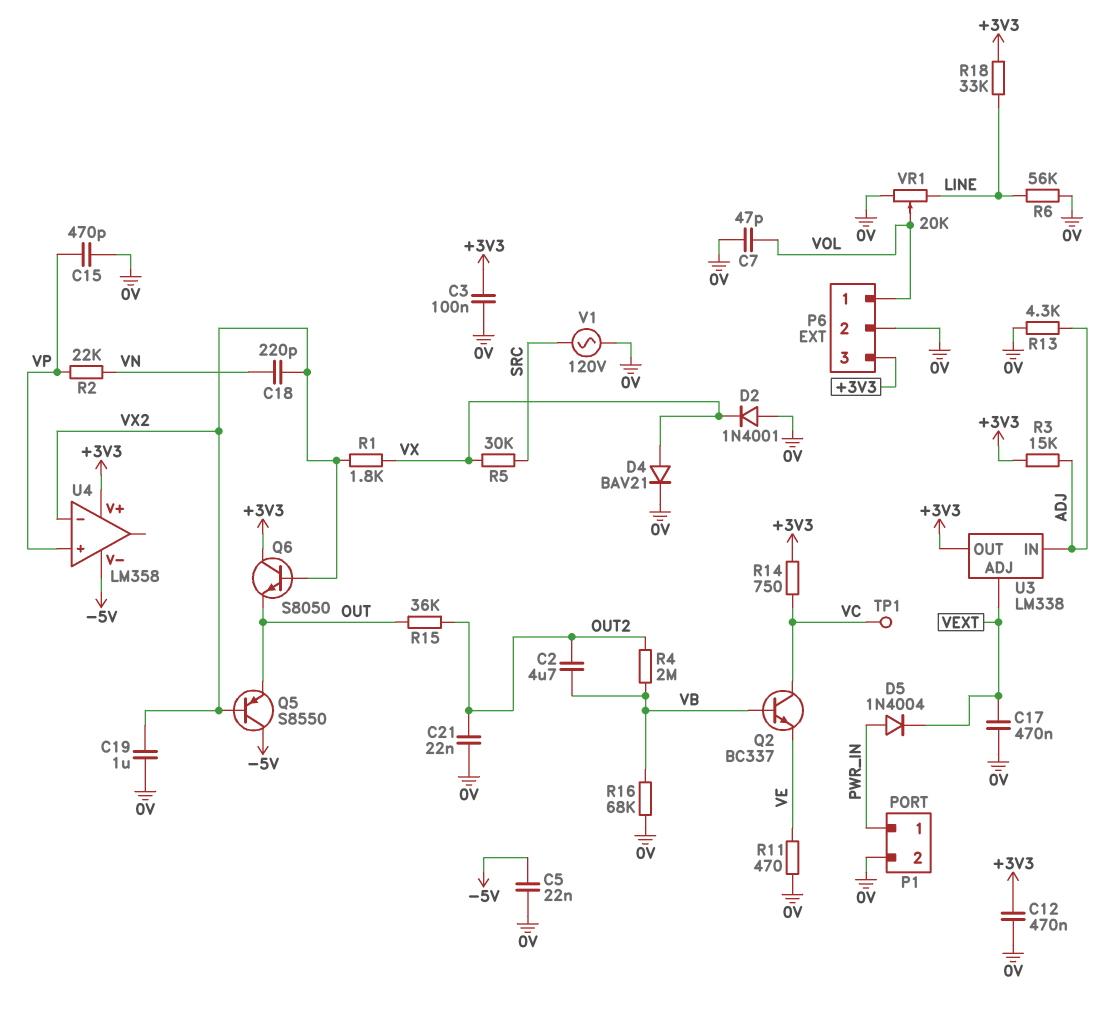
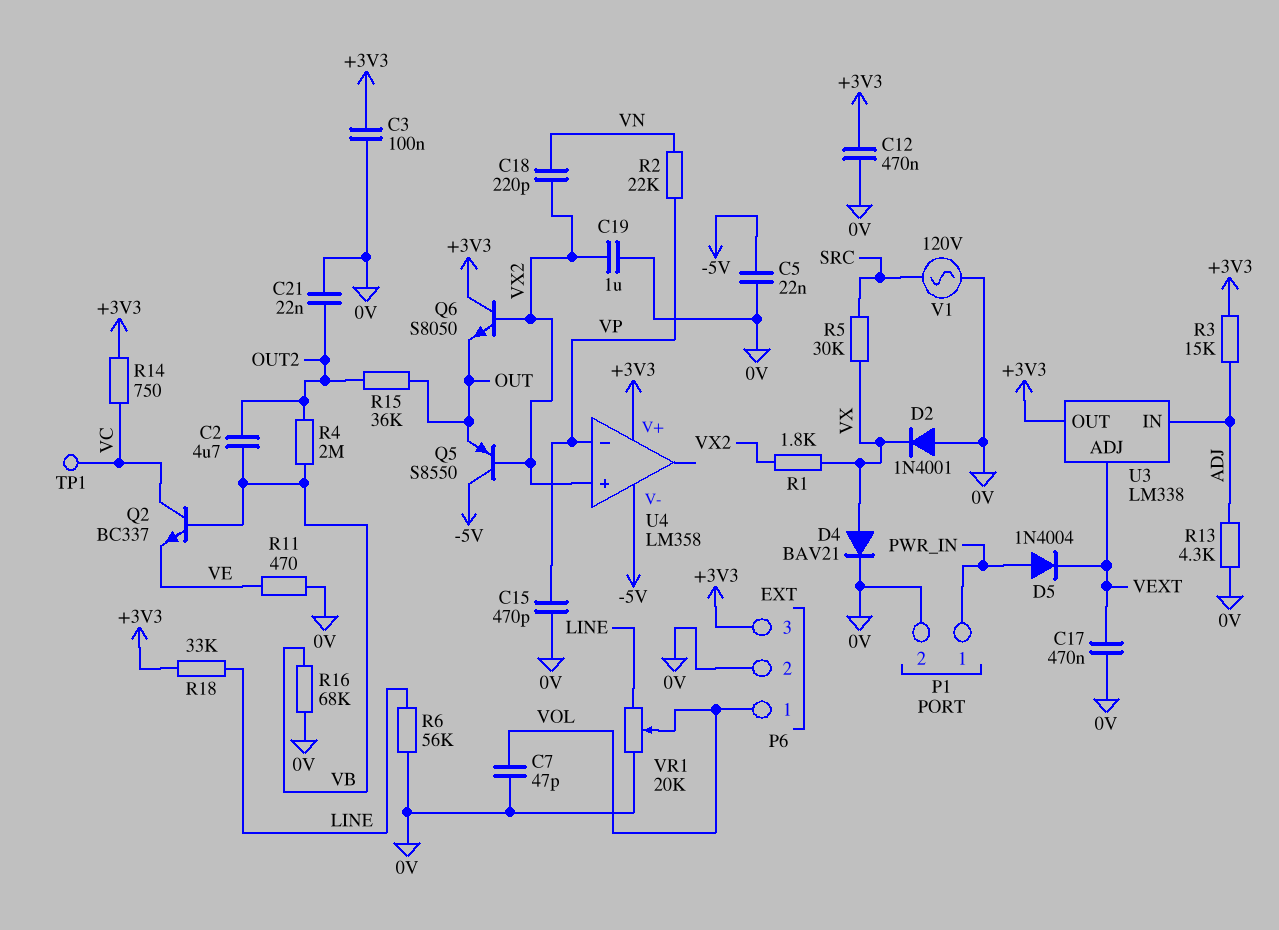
U4 pin in+: VP -> VX2
U4 pin in-: VX2 -> VP

